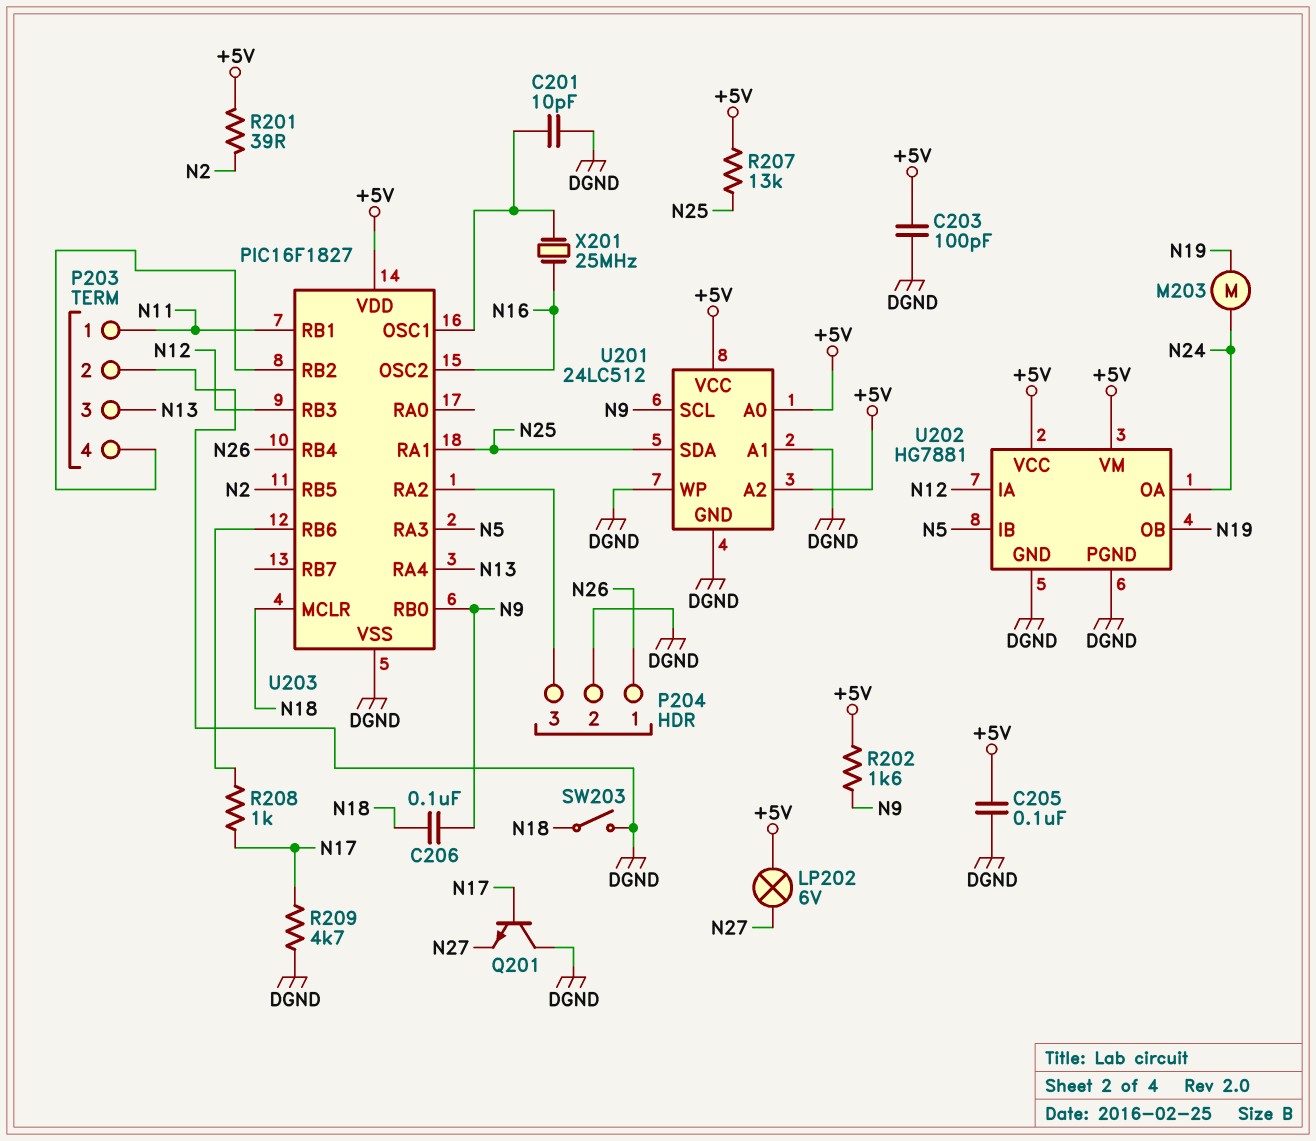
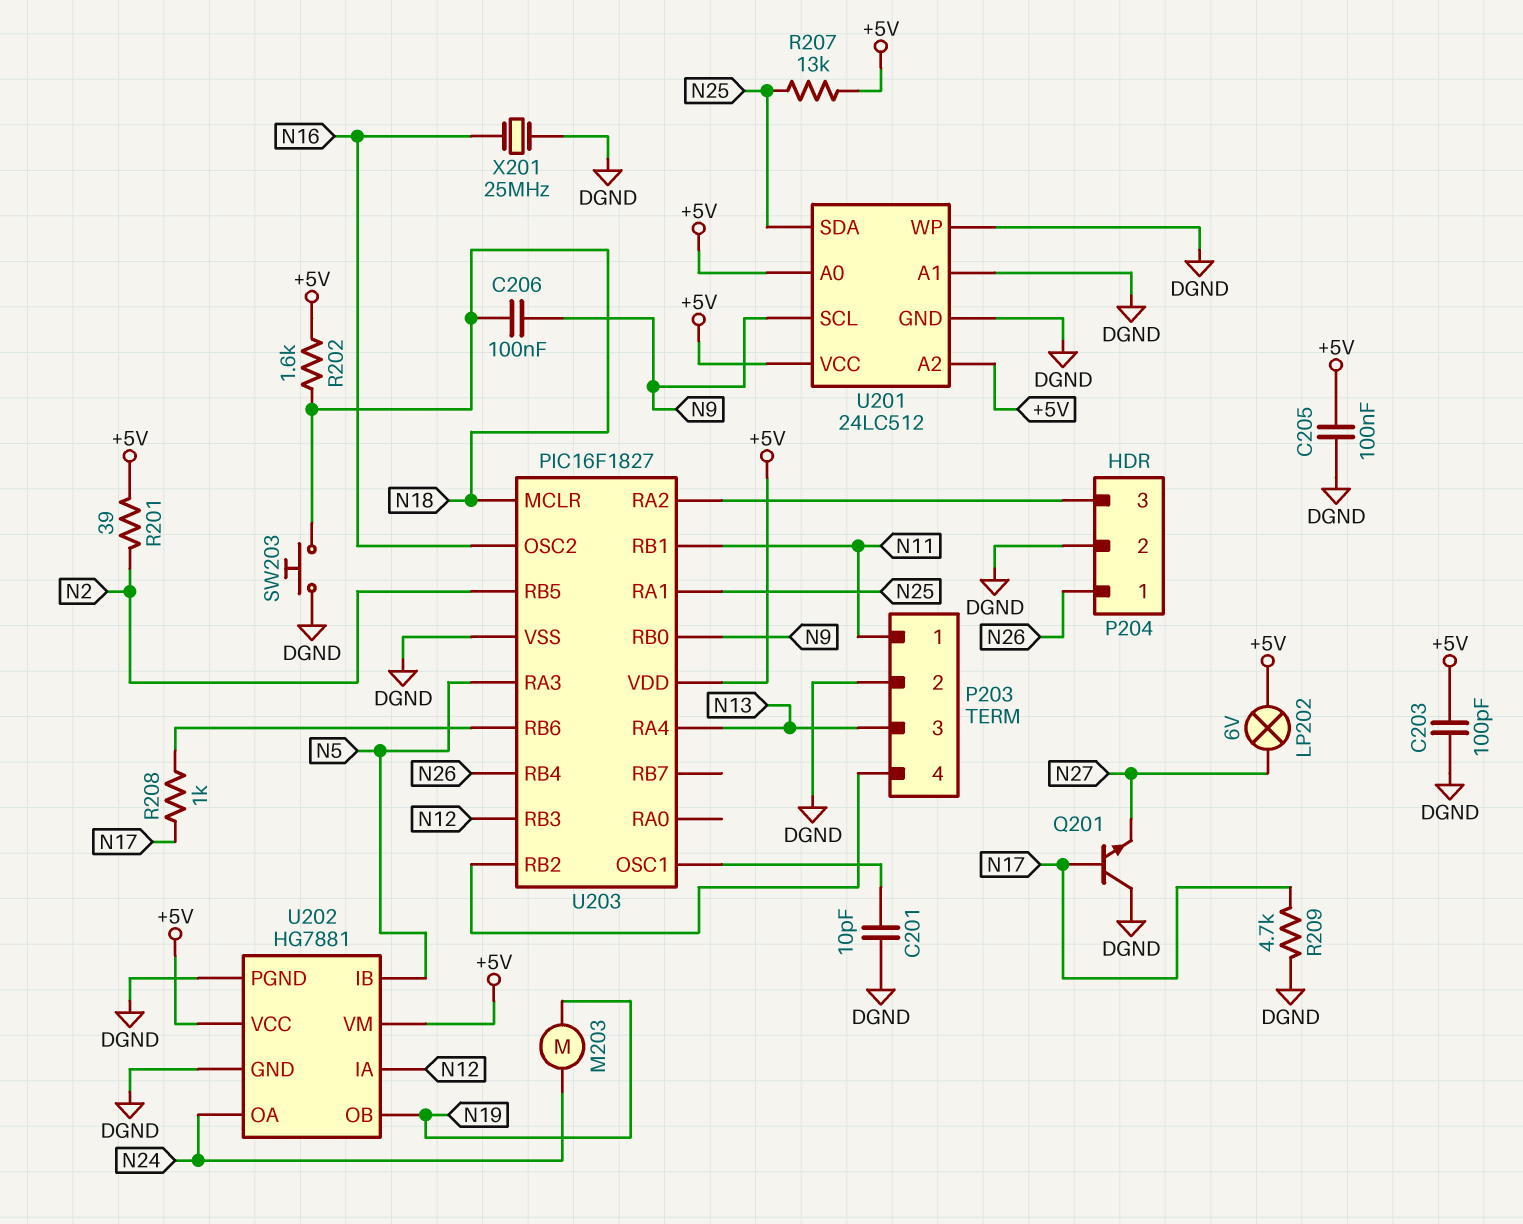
R202: 1.6k (+5V, N9) -> 1.6k (+5V, N18)
SW203: switch (DGND, N18) -> button (DGND, N18)
X201: 25MHz (N16, U203/OSC1) -> 25MHz (DGND, N16)

